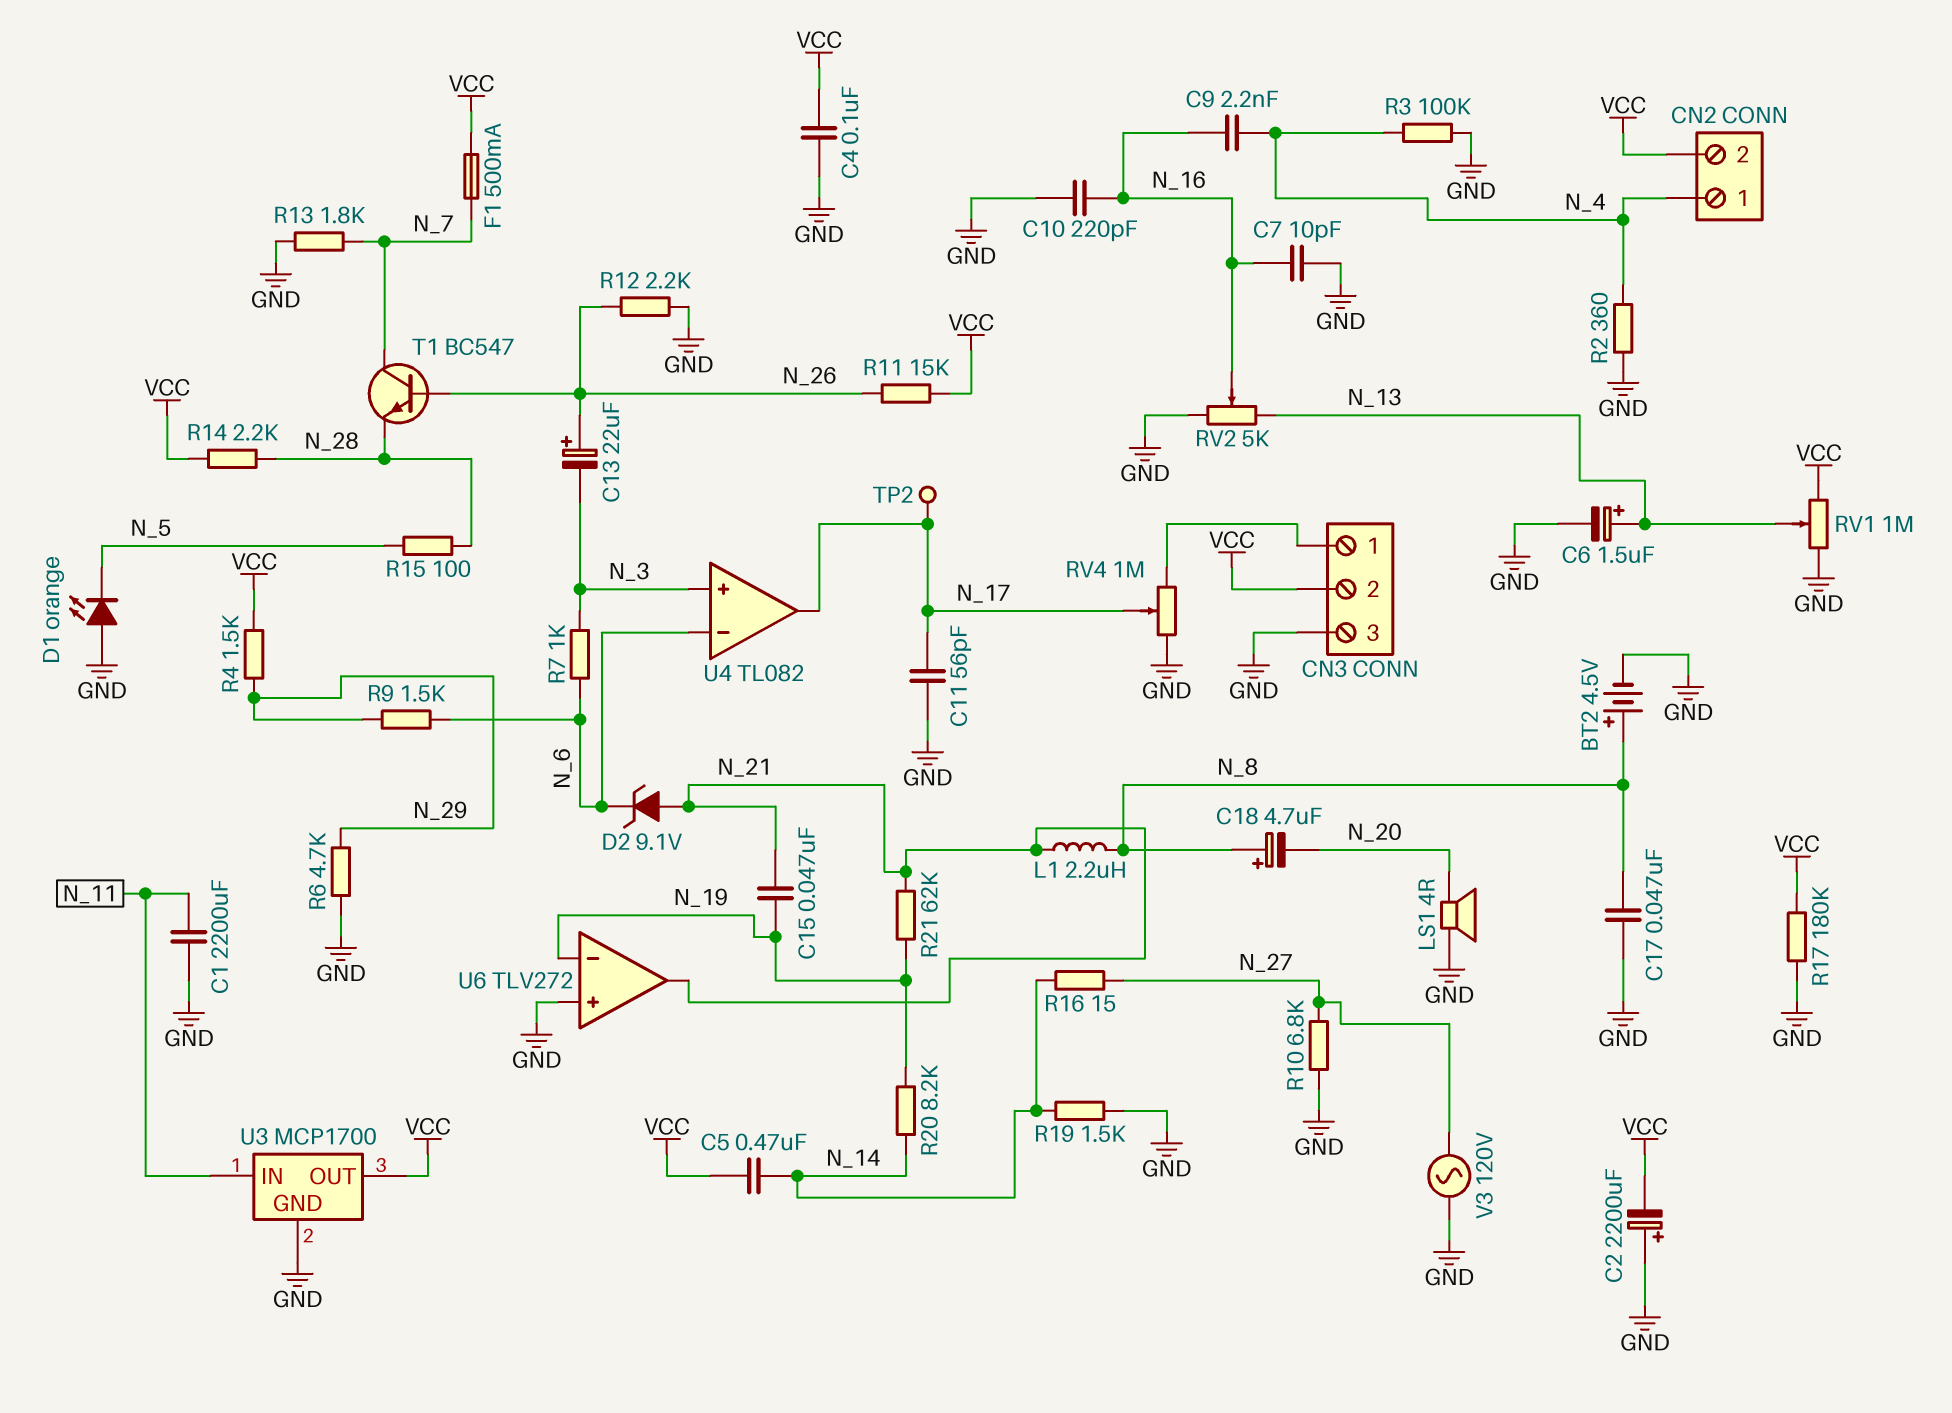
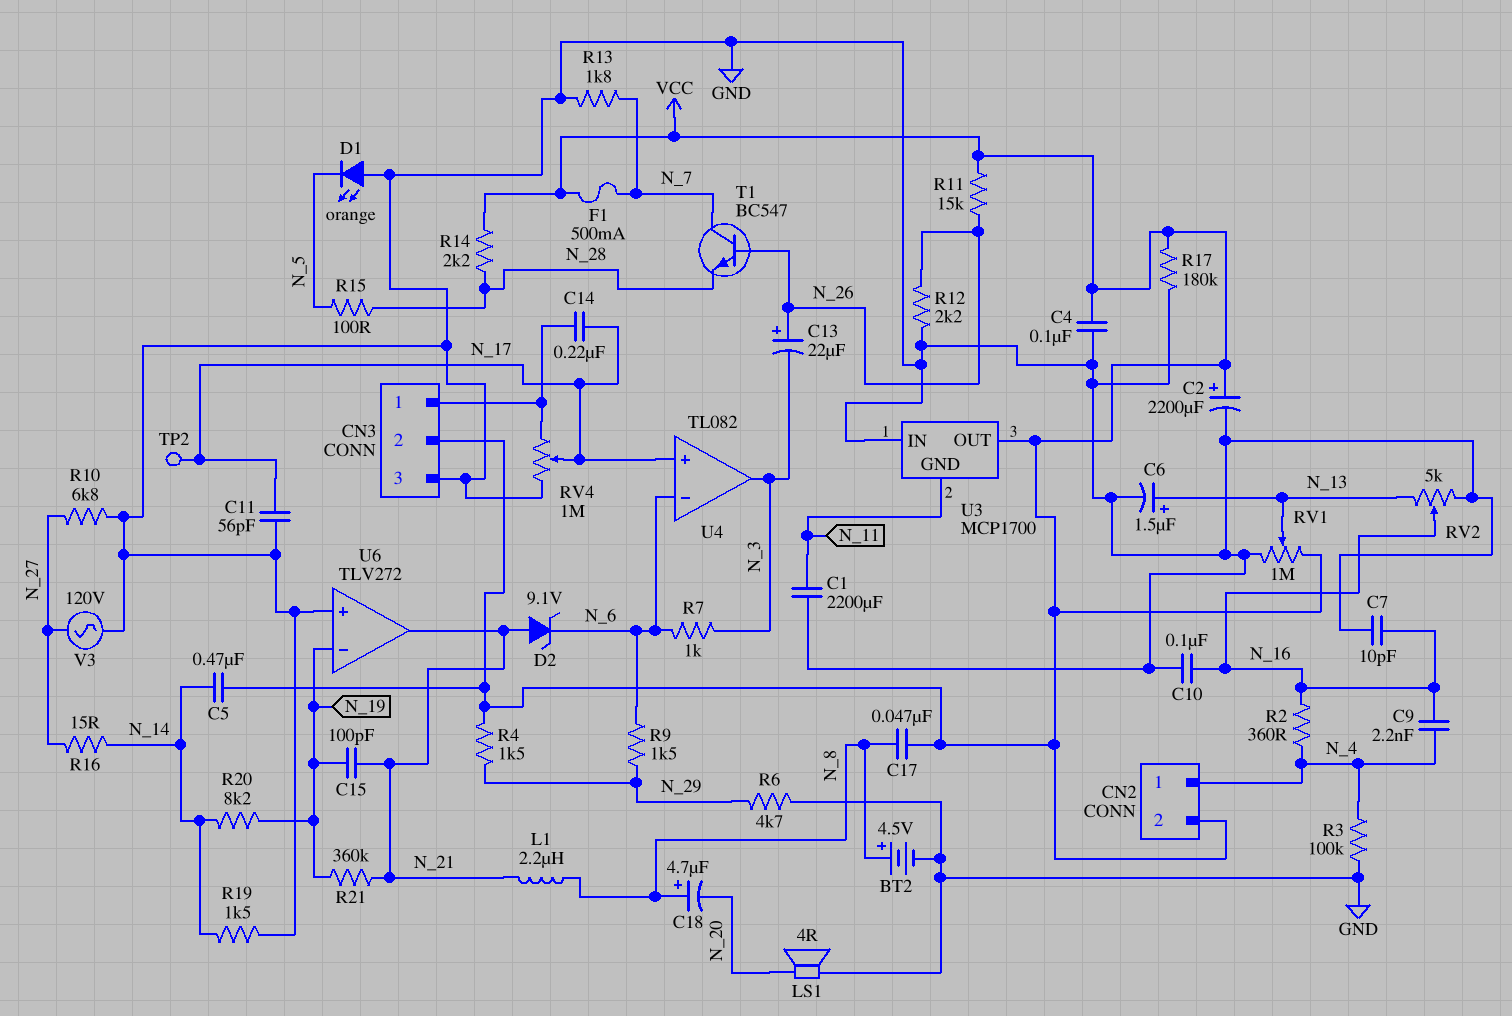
C2: 2200uF (plus GND, minus VCC) -> 2200uF (plus VCC, minus GND)
C10: 220pF (GND, N_16) -> 100nF (GND, N_16)
C14: none -> 220nF (CN3/1, N_17)
C15: 47nF (N_19, N_21) -> 100pF (N_19, N_21)
C17: 47nF (GND, N_8) -> 47nF (N_8, VCC)
R2: 360 (GND, N_4) -> 360 (N_4, N_16)
R21: 62k (N_19, N_21) -> 360k (N_19, N_21)
U3 pin GND: GND -> N_11
U3 pin IN: N_11 -> GND
U4 pin in+: N_3 -> N_17
U4 pin out: N_17 -> N_3

